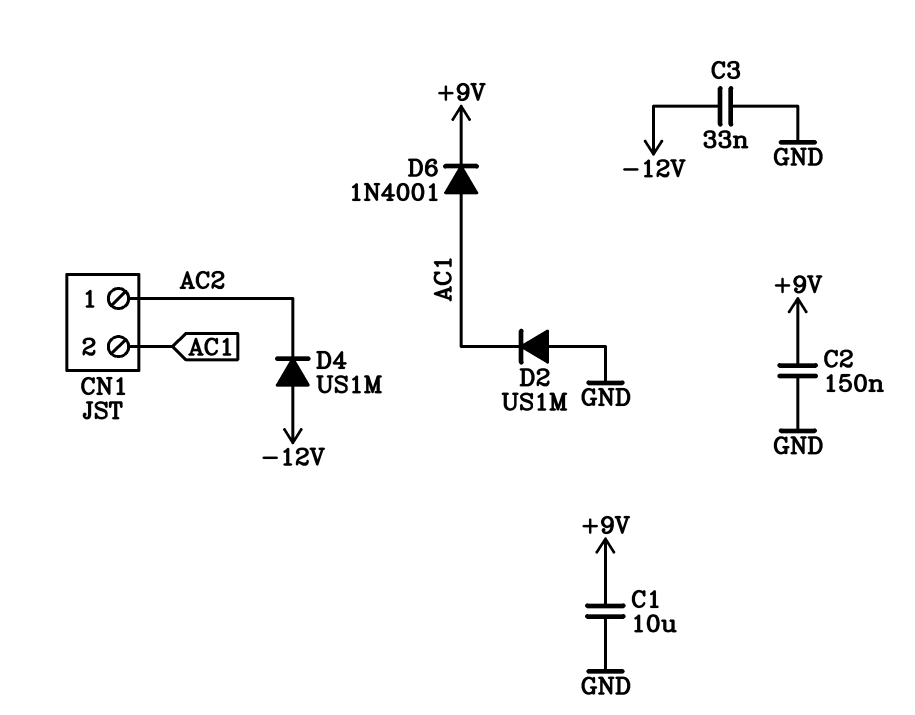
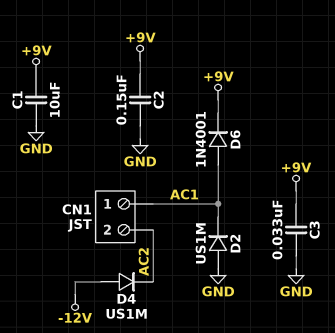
C3: 33nF (-12V, GND) -> 33nF (+9V, GND)
CN1 pin 1: AC2 -> AC1
CN1 pin 2: AC1 -> AC2

